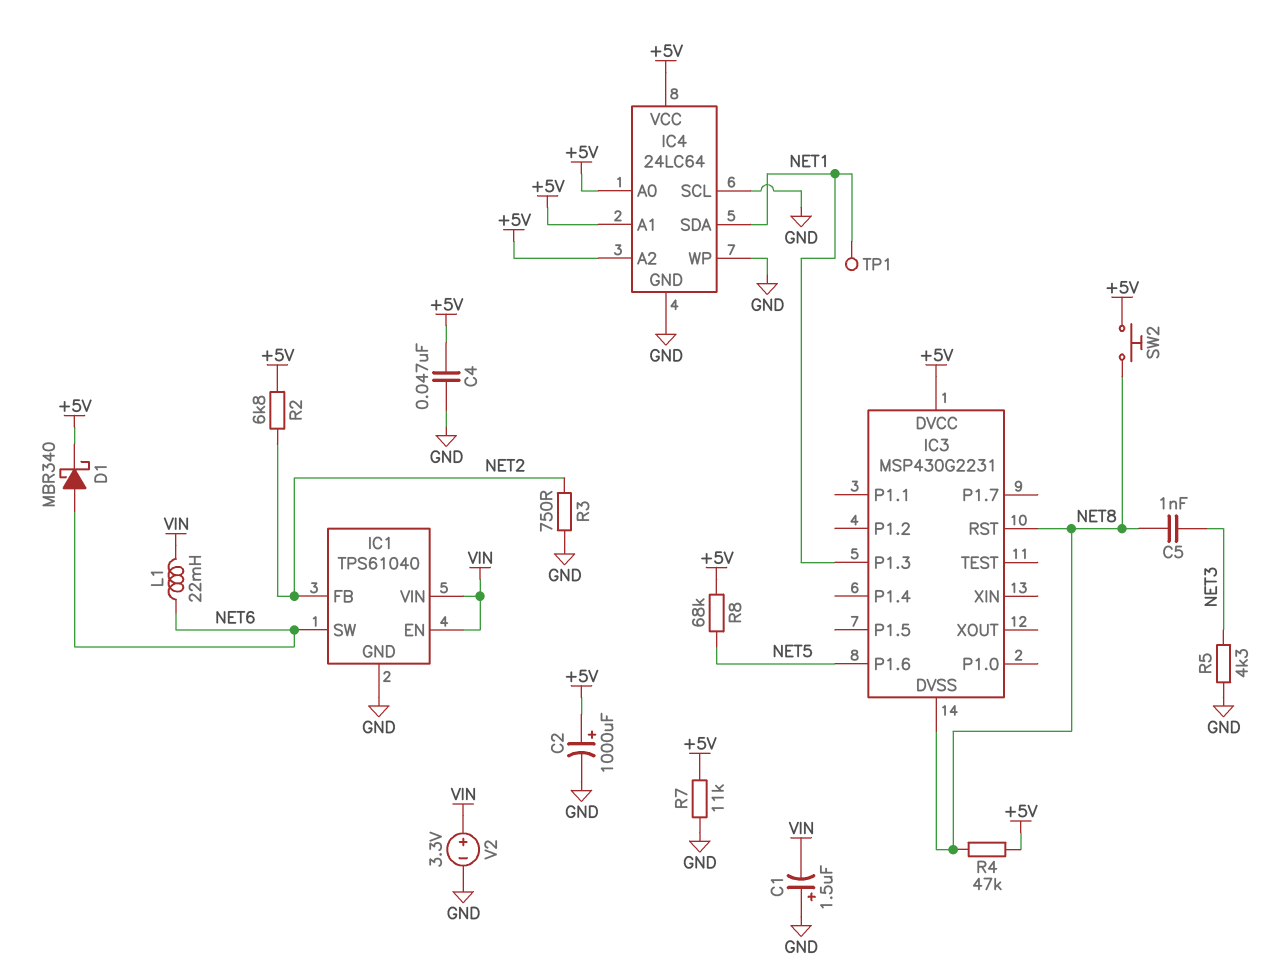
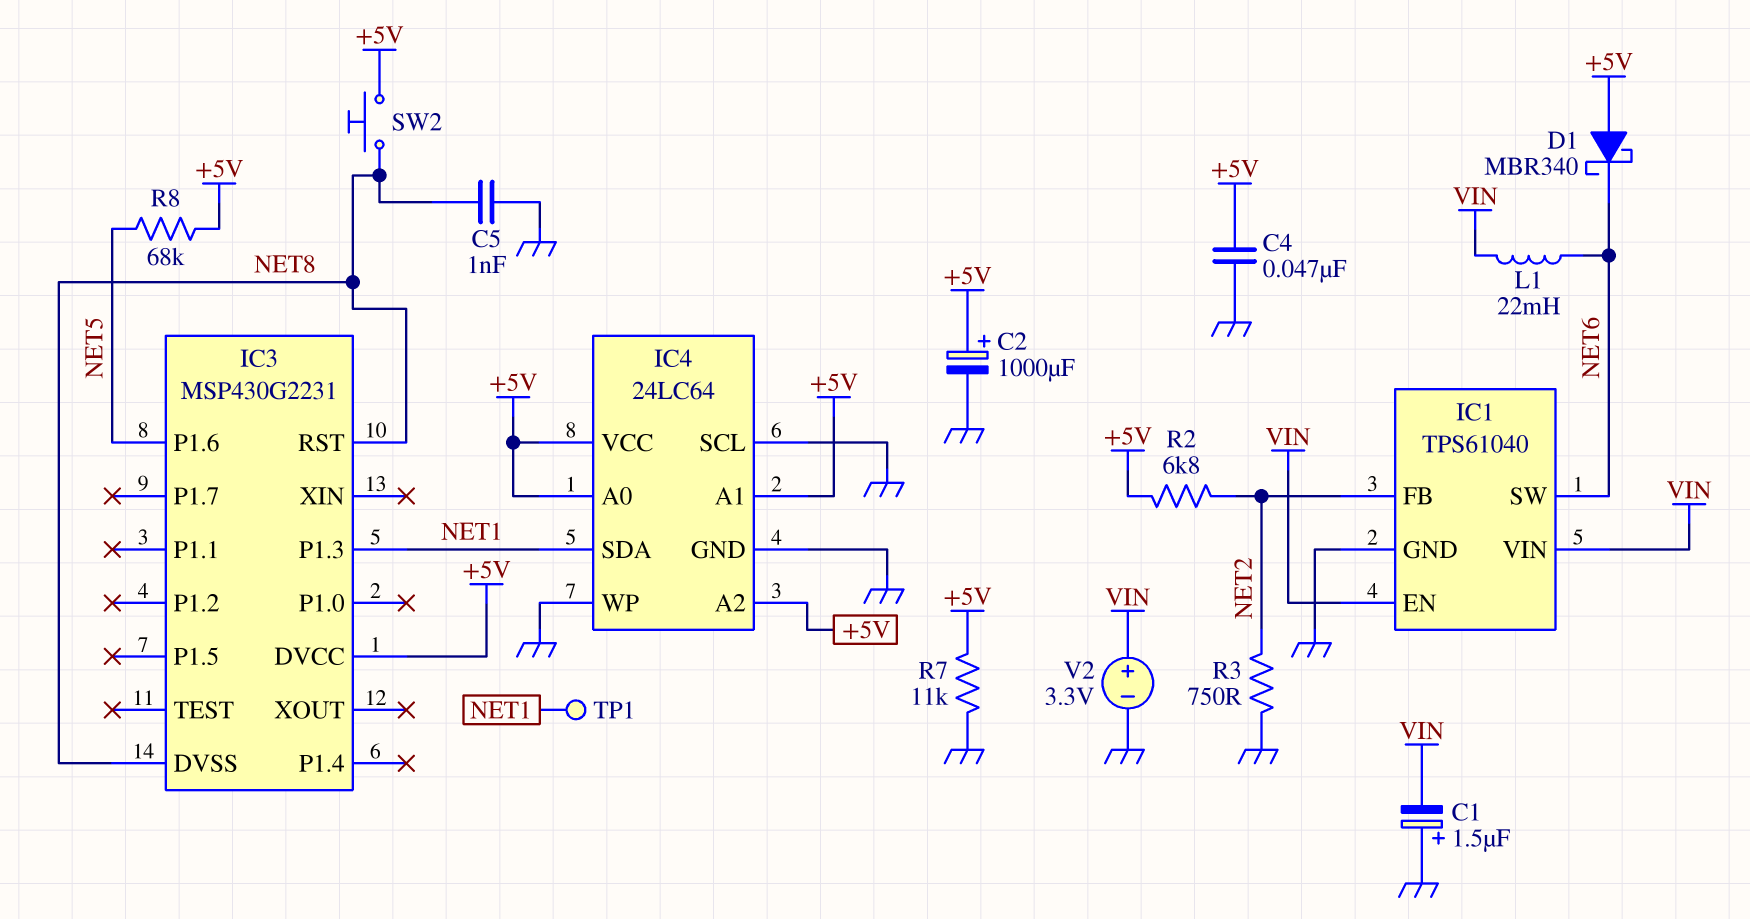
C5: 1nF (NET3, NET8) -> 1nF (GND, NET8)
D1: schottky MBR340 (A NET6, K +5V) -> schottky MBR340 (A +5V, K NET6)
R4: 47k (+5V, NET8) -> none
R5: 4.3k (GND, NET3) -> none

